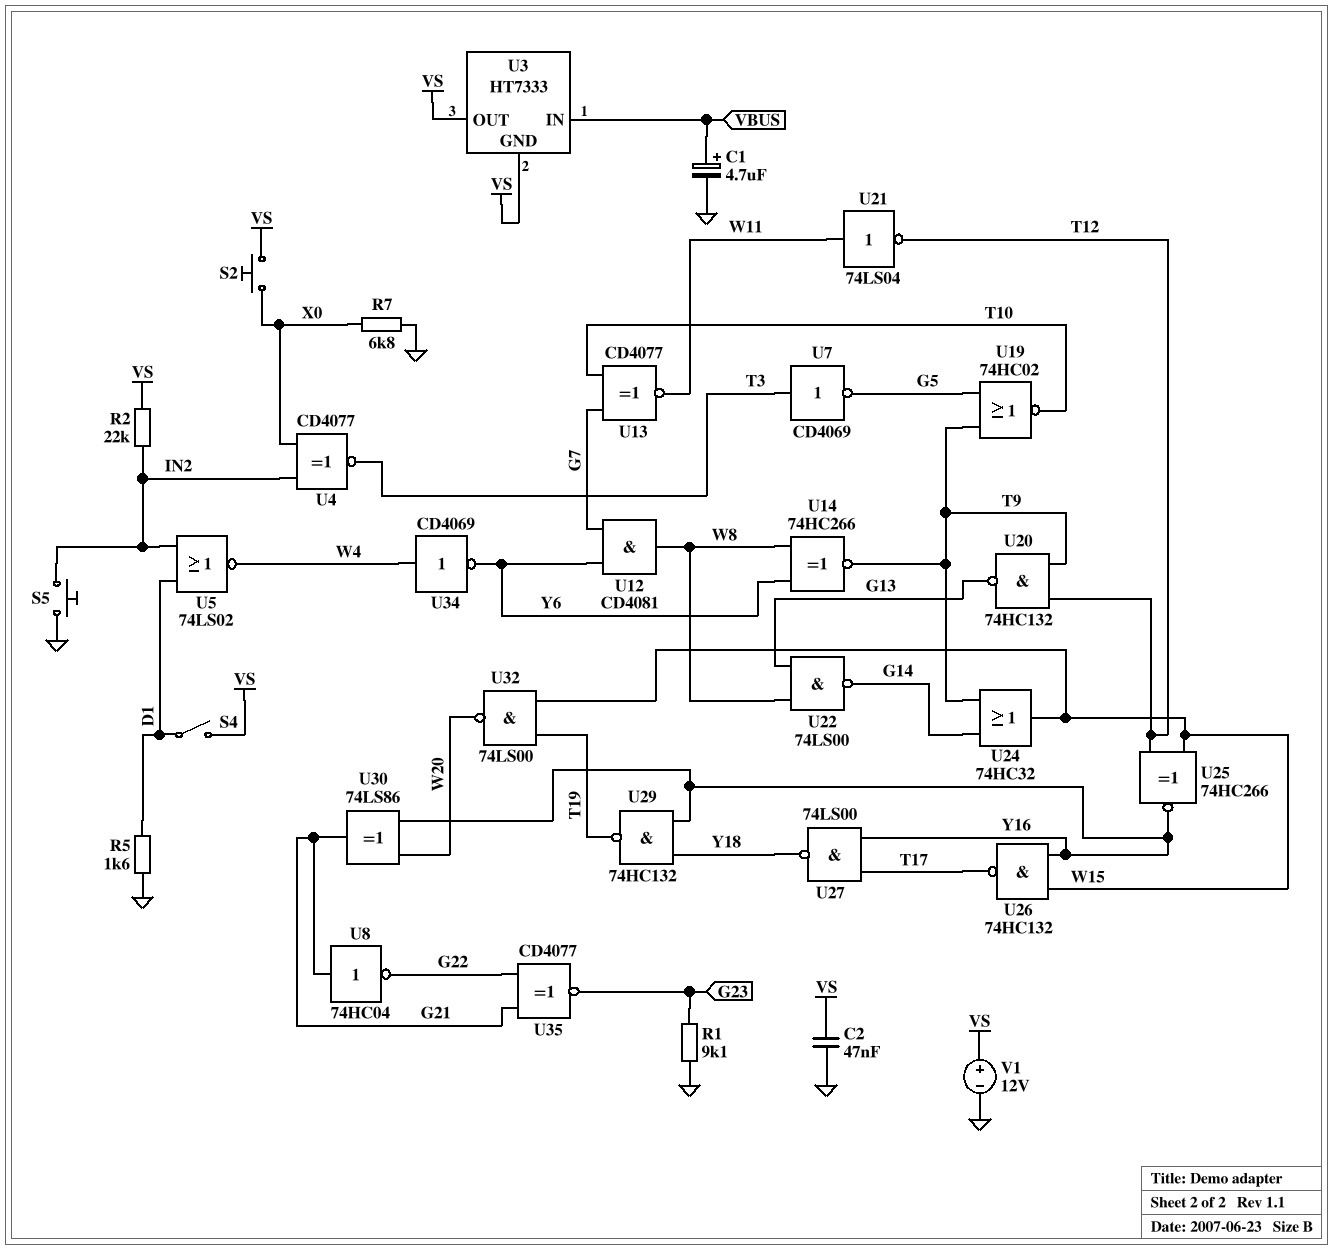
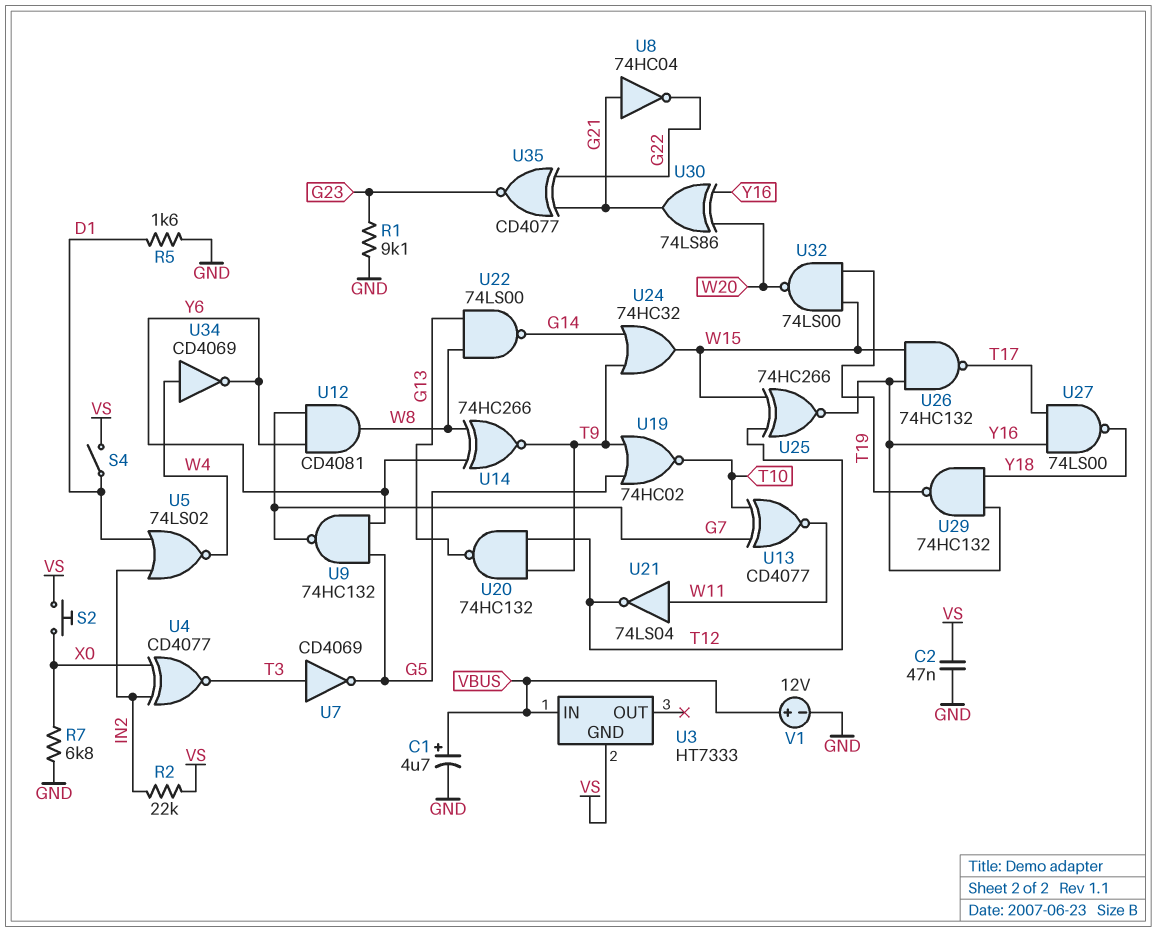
S5: button (GND, IN2) -> none
U3 pin OUT: VS -> none
U9: none -> NAND 74HC132 (in G5, in Y6, out G7)
V1: 12V (plus VS, minus GND) -> 12V (plus VBUS, minus GND)

